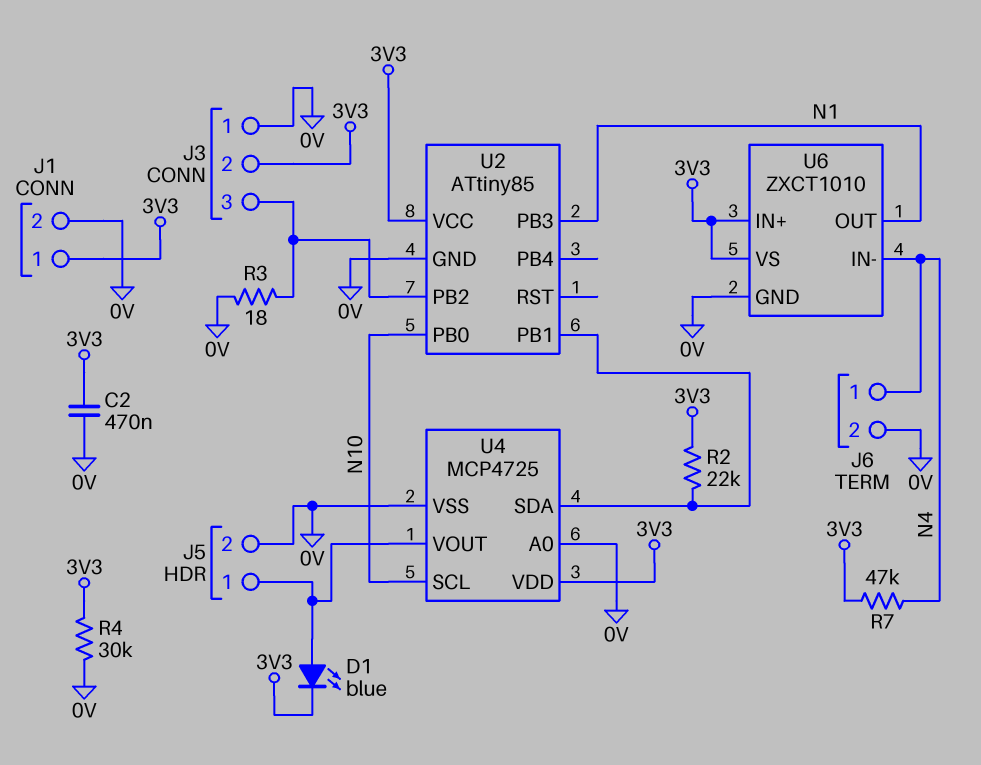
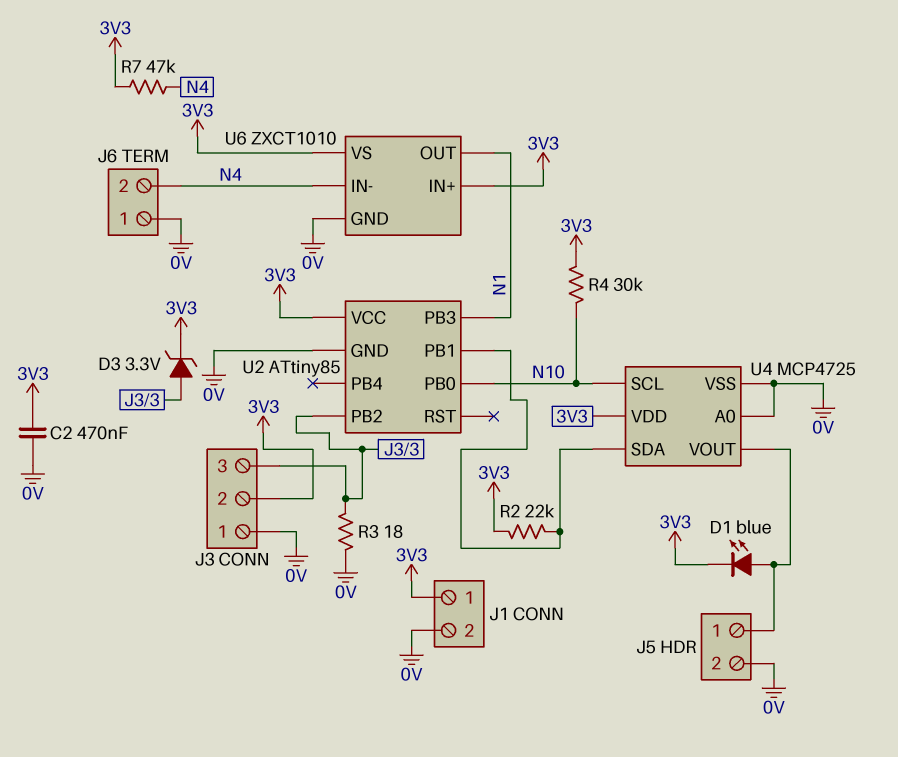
D3: none -> zener 3.3V (A J3/3, K 3V3)
J6 pin 1: N4 -> 0V
J6 pin 2: 0V -> N4
R4: 30k (0V, 3V3) -> 30k (3V3, N10)

